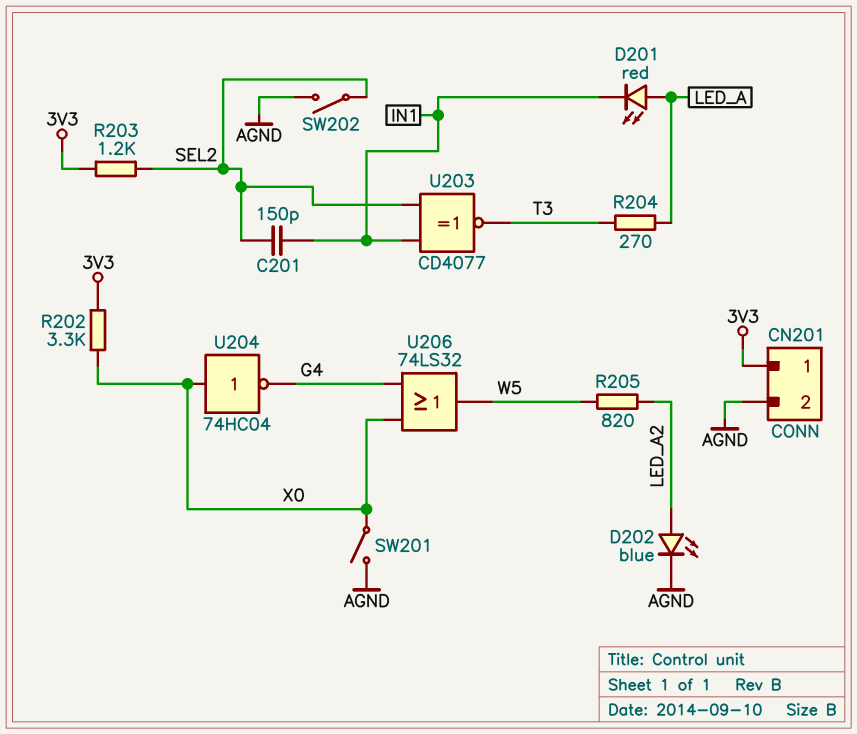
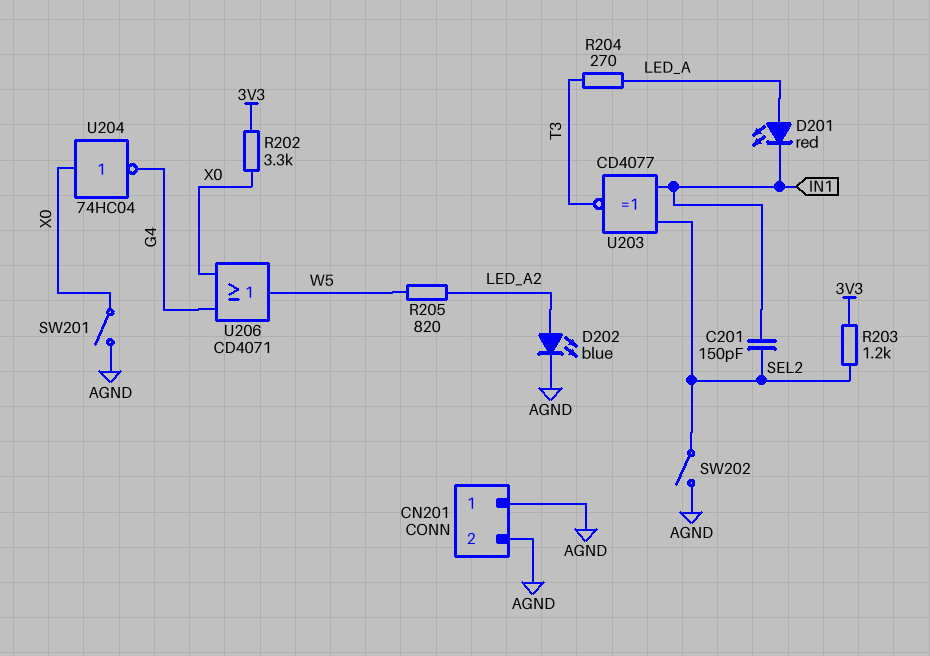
CN201 pin 1: 3V3 -> AGND
U206: OR 74LS32 (in G4, in X0, out W5) -> OR CD4071 (in G4, in X0, out W5)

